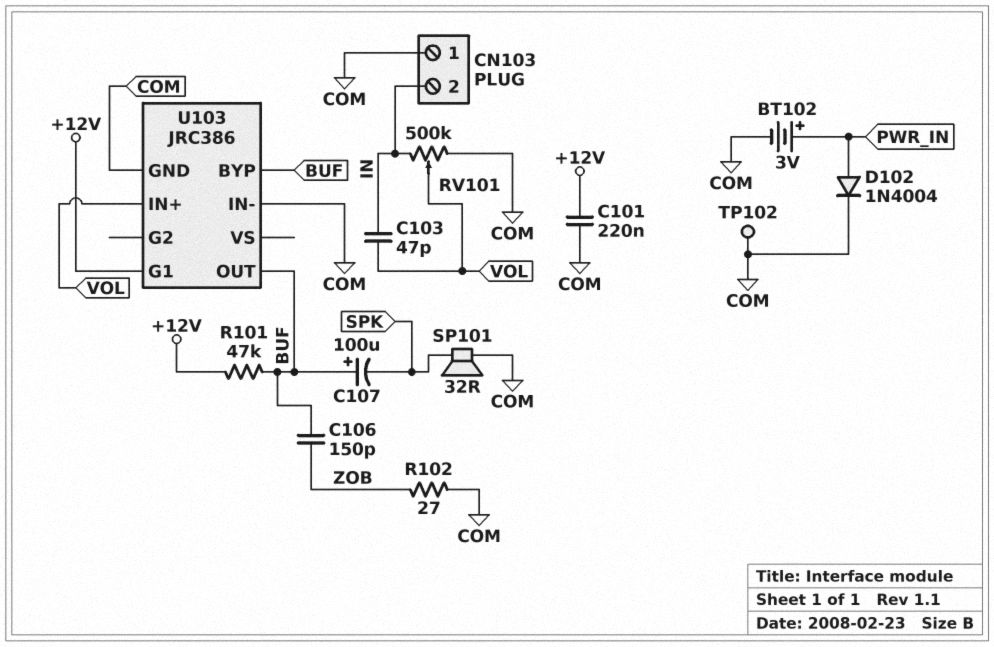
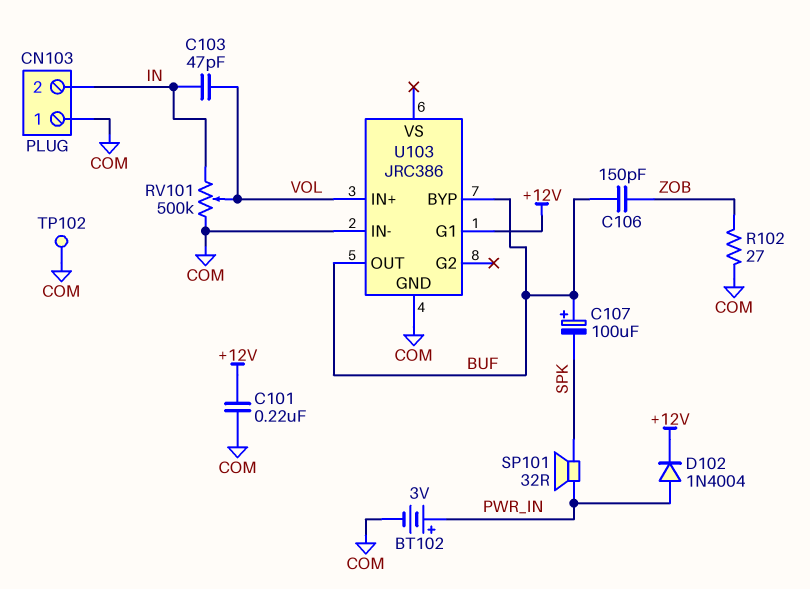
D102: diode 1N4004 (A PWR_IN, K COM) -> diode 1N4004 (A PWR_IN, K +12V)
R101: 47k (+12V, BUF) -> none
SP101: speaker 32R (COM, SPK) -> speaker 32R (PWR_IN, SPK)

